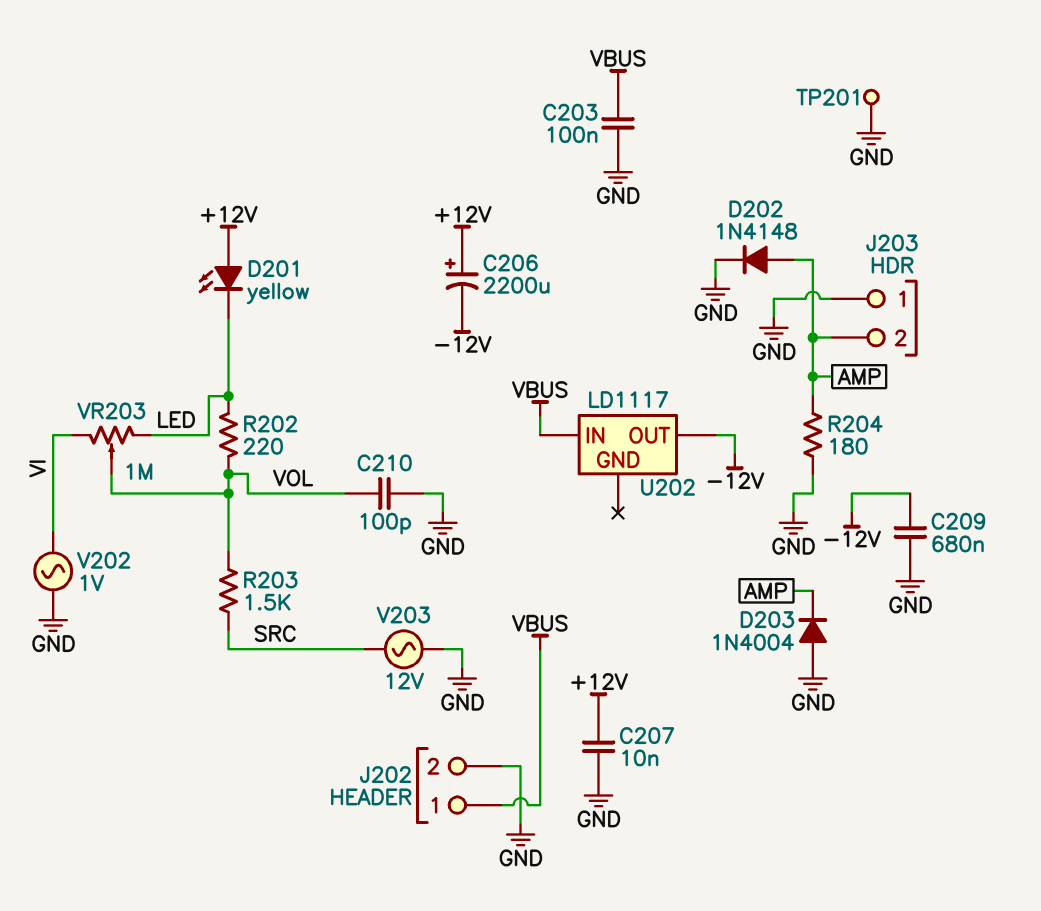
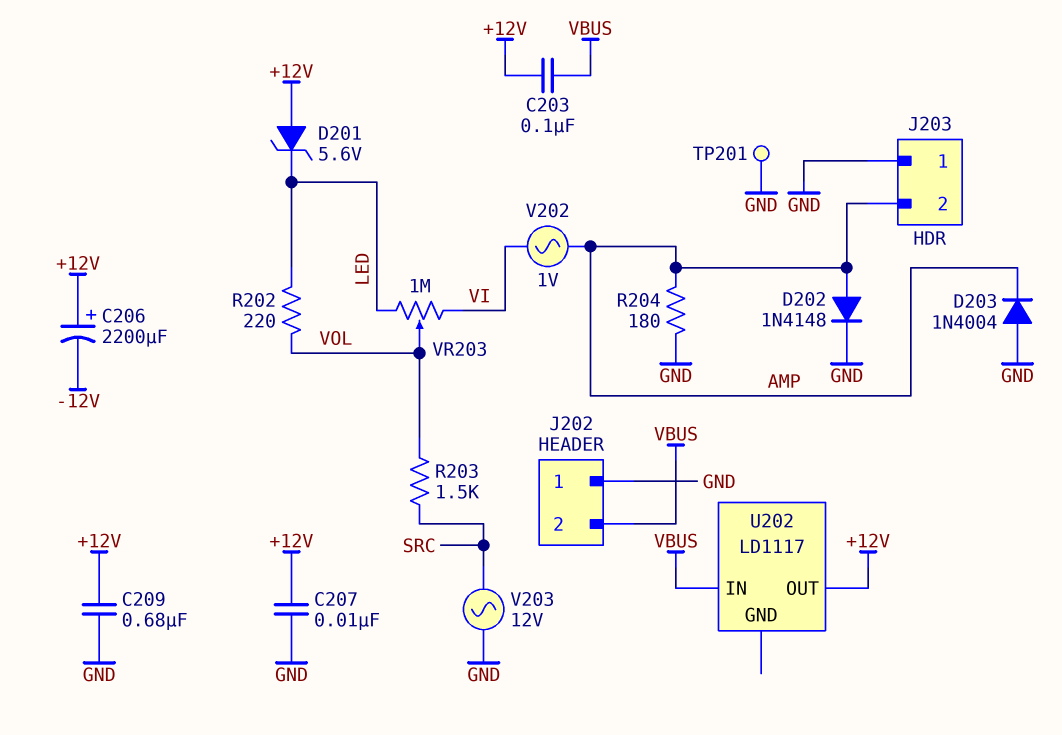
C203: 100nF (GND, VBUS) -> 100nF (+12V, VBUS)
C209: 680nF (-12V, GND) -> 680nF (+12V, GND)
C210: 100pF (GND, VOL) -> none
D201: LED yellow (A +12V, K LED) -> zener 5.6V (A +12V, K LED)
J202 pin 1: VBUS -> GND
J202 pin 2: GND -> VBUS
U202 pin OUT: -12V -> +12V
V202: AC 1V (GND, VI) -> AC 1V (AMP, VI)

